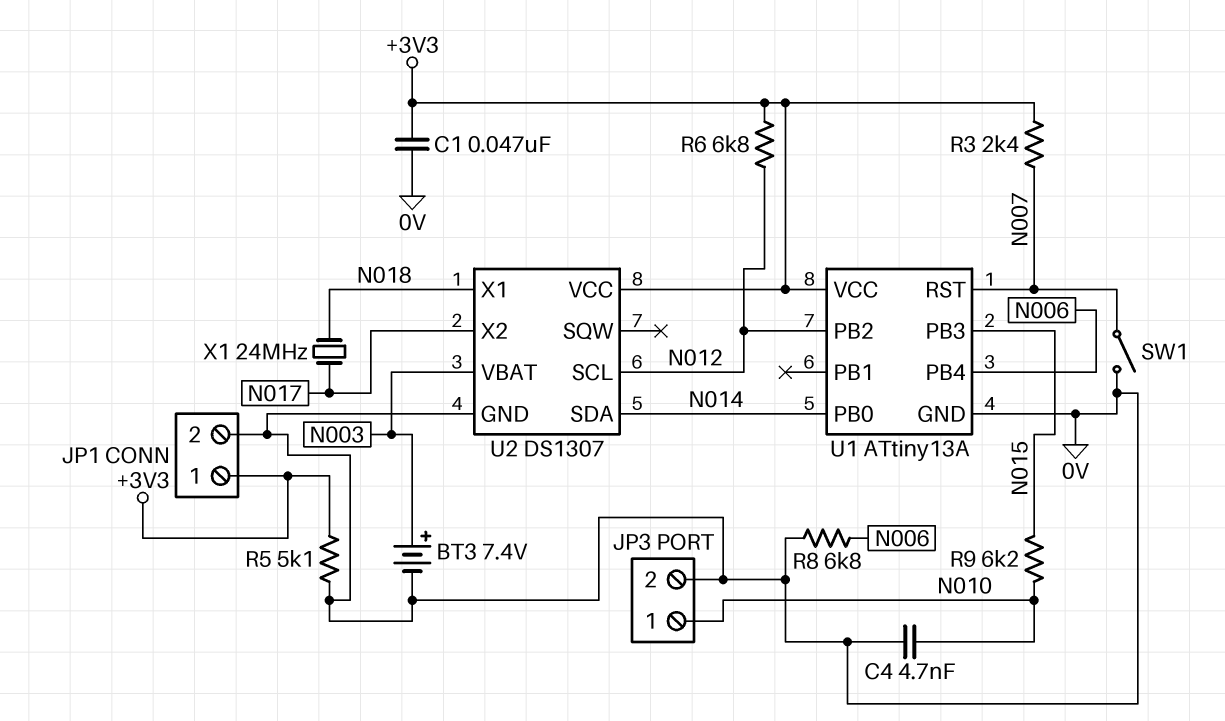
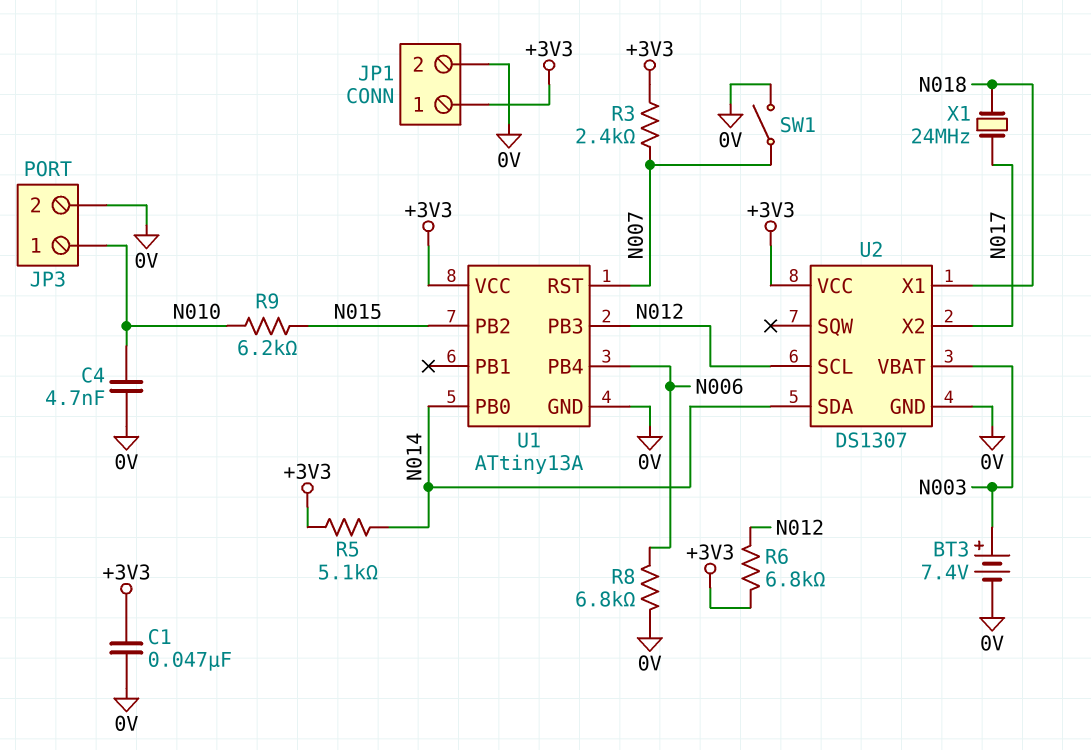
R5: 5.1k (+3V3, 0V) -> 5.1k (+3V3, N014)
U1 pin PB2: N012 -> N015
U1 pin PB3: N015 -> N012

